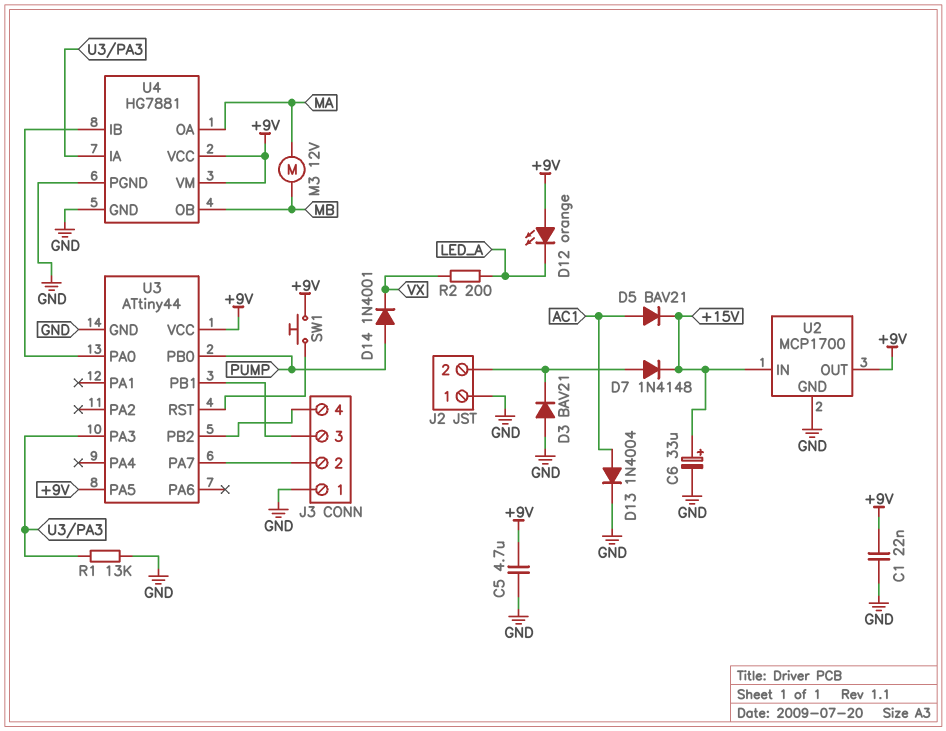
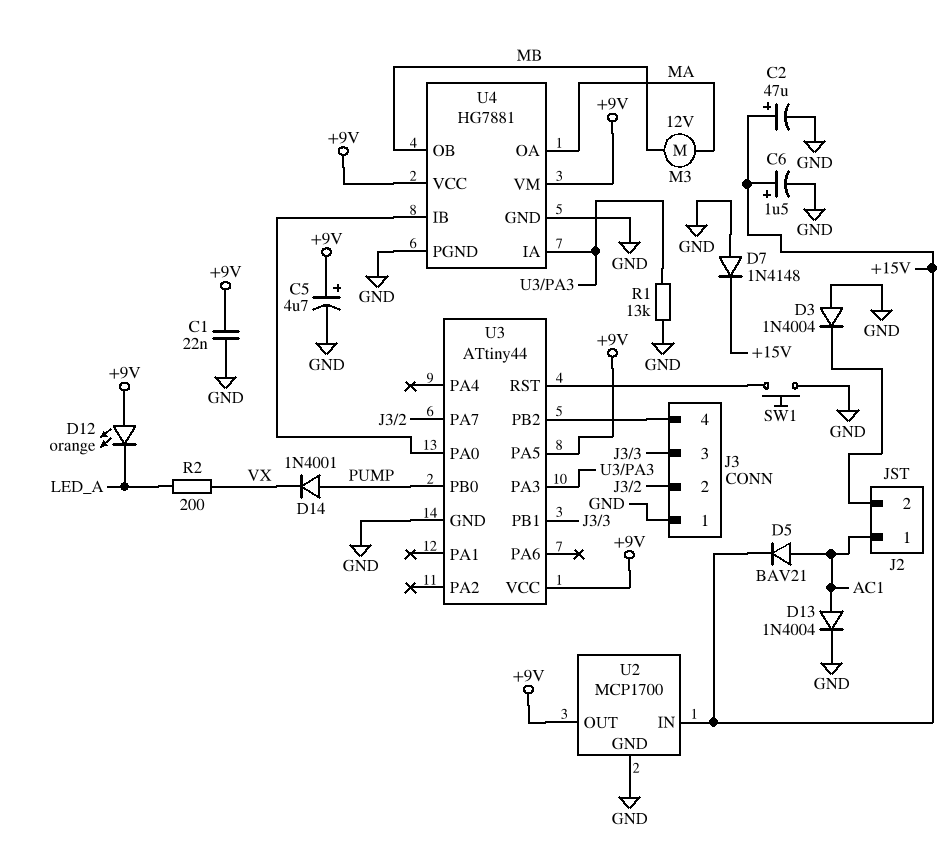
C2: none -> 47uF (plus +15V, minus GND)
C5: 4.7uF (+9V, GND) -> 4.7uF (plus +9V, minus GND)
C6: 33uF (plus +15V, minus GND) -> 1.5uF (plus +15V, minus GND)
D3: diode BAV21 (A GND, K J2/2) -> diode 1N4004 (A GND, K J2/2)
D7: diode 1N4148 (A J2/2, K +15V) -> diode 1N4148 (A GND, K +15V)
J2 pin 1: GND -> AC1
SW1: button (+9V, U3/RST) -> button (GND, U3/RST)

